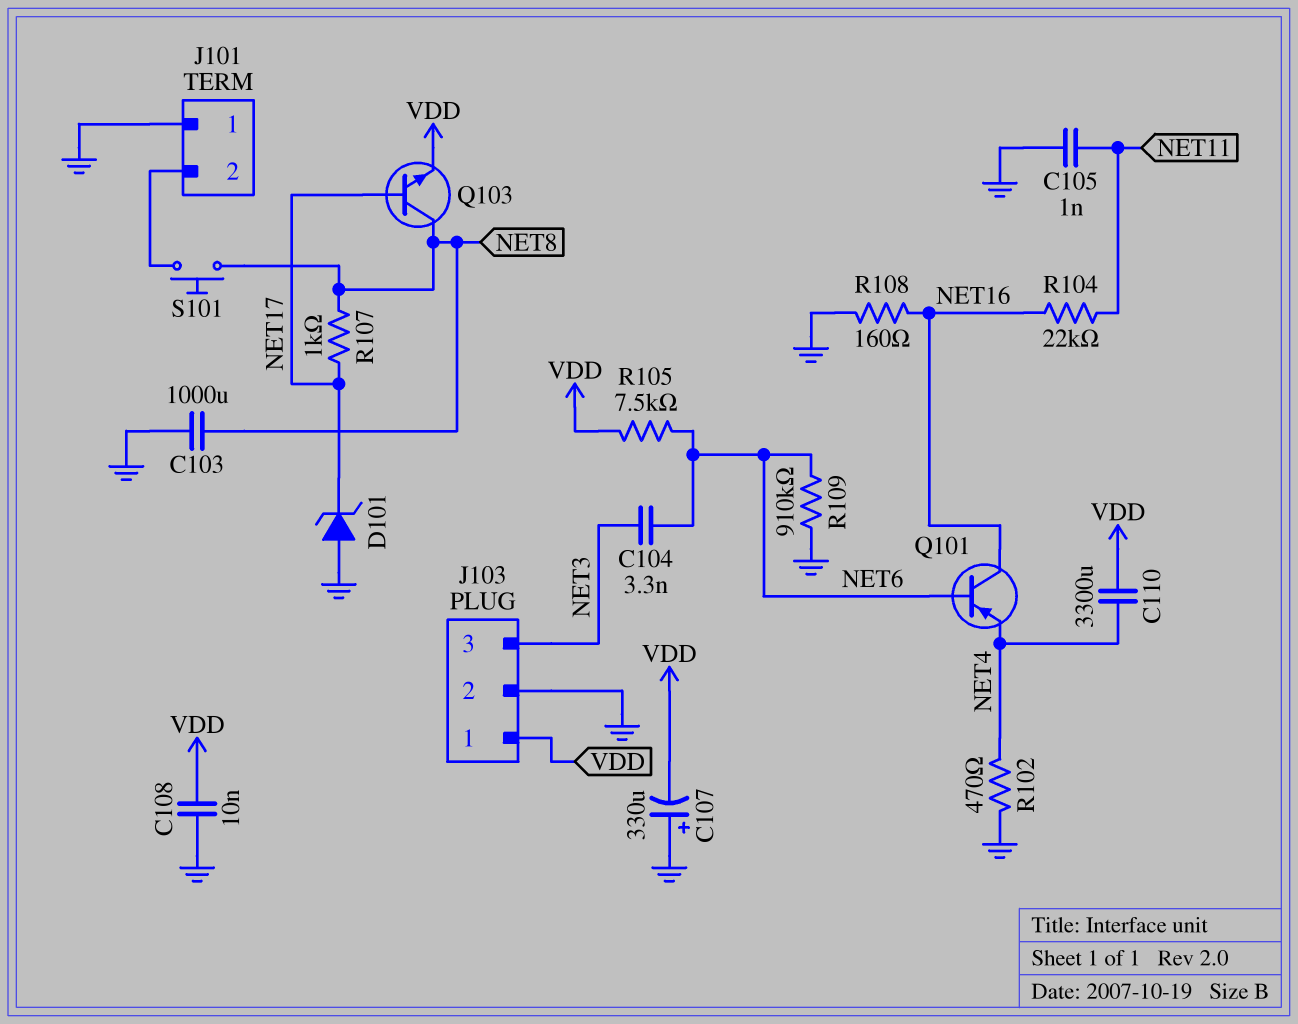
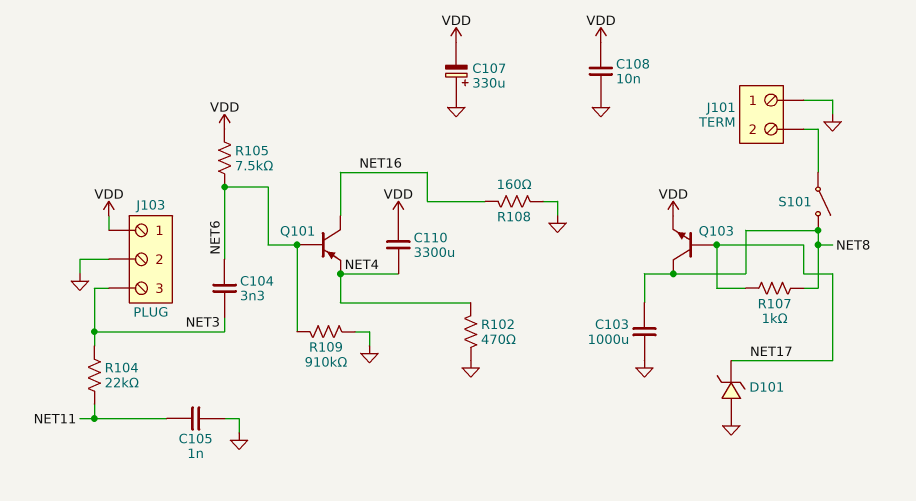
R104: 22k (NET11, NET16) -> 22k (NET3, NET11)
S101: button (J101/2, NET8) -> switch (J101/2, NET8)

